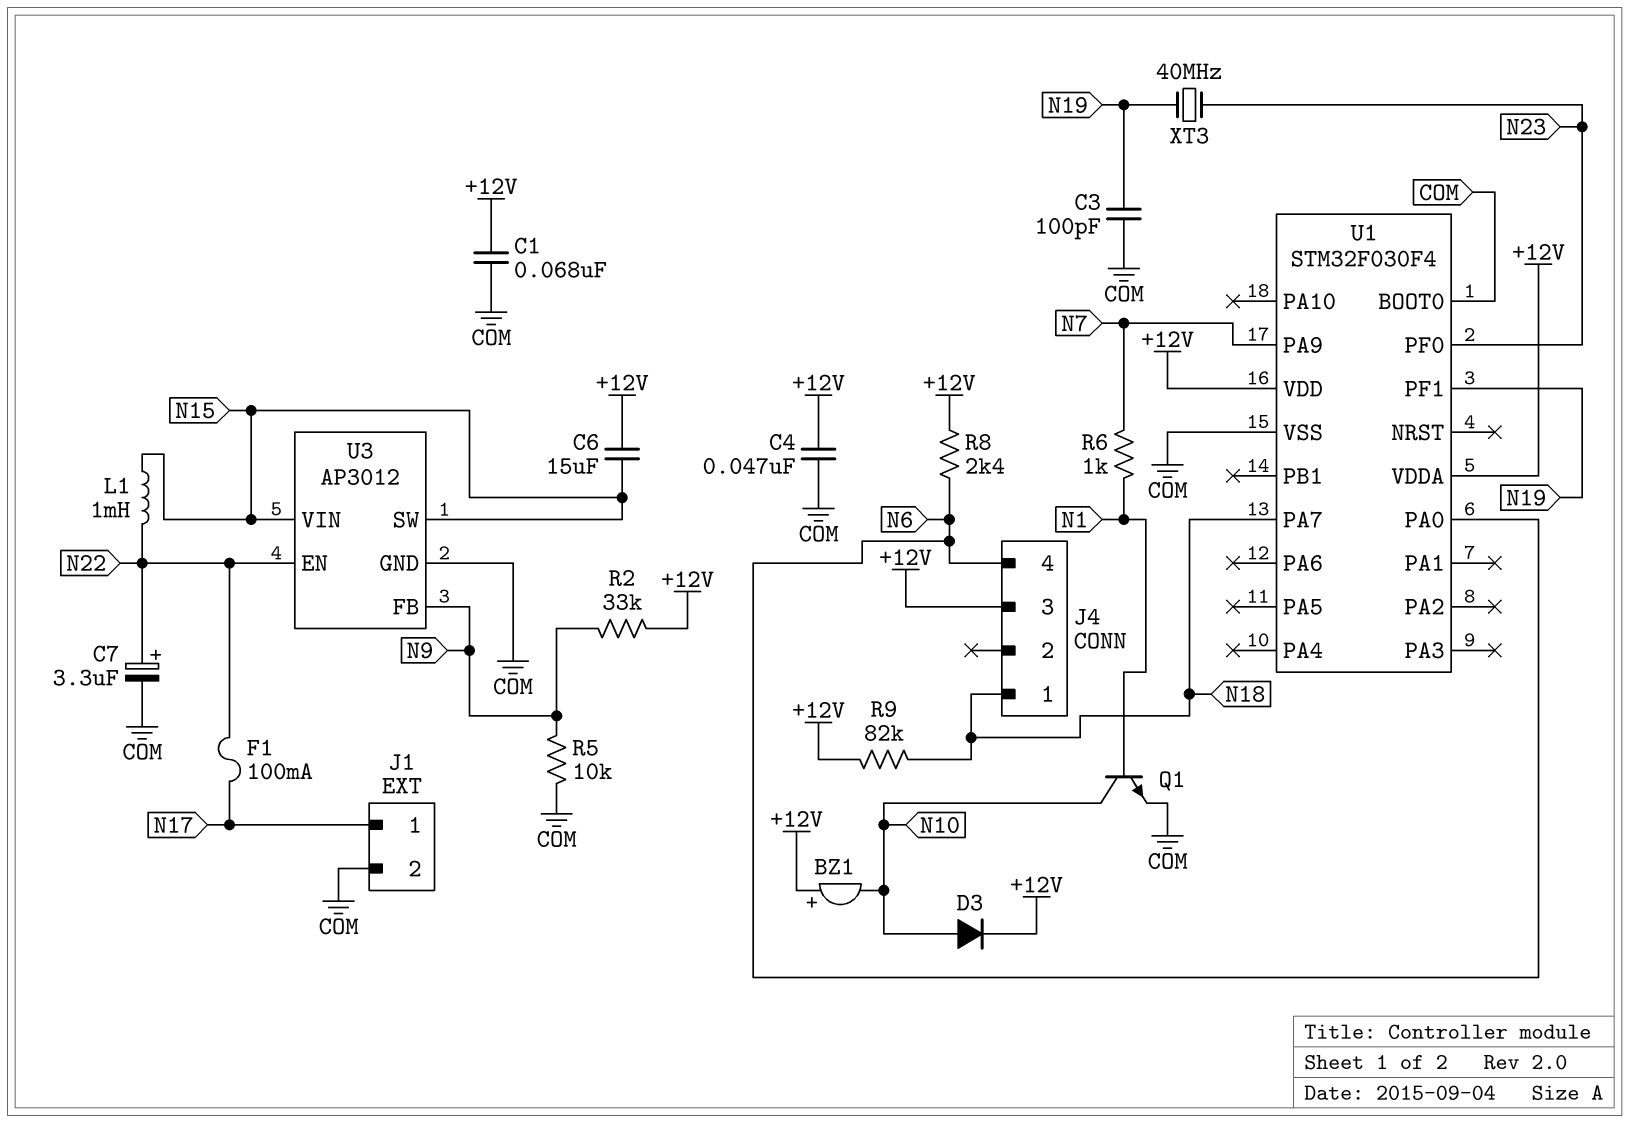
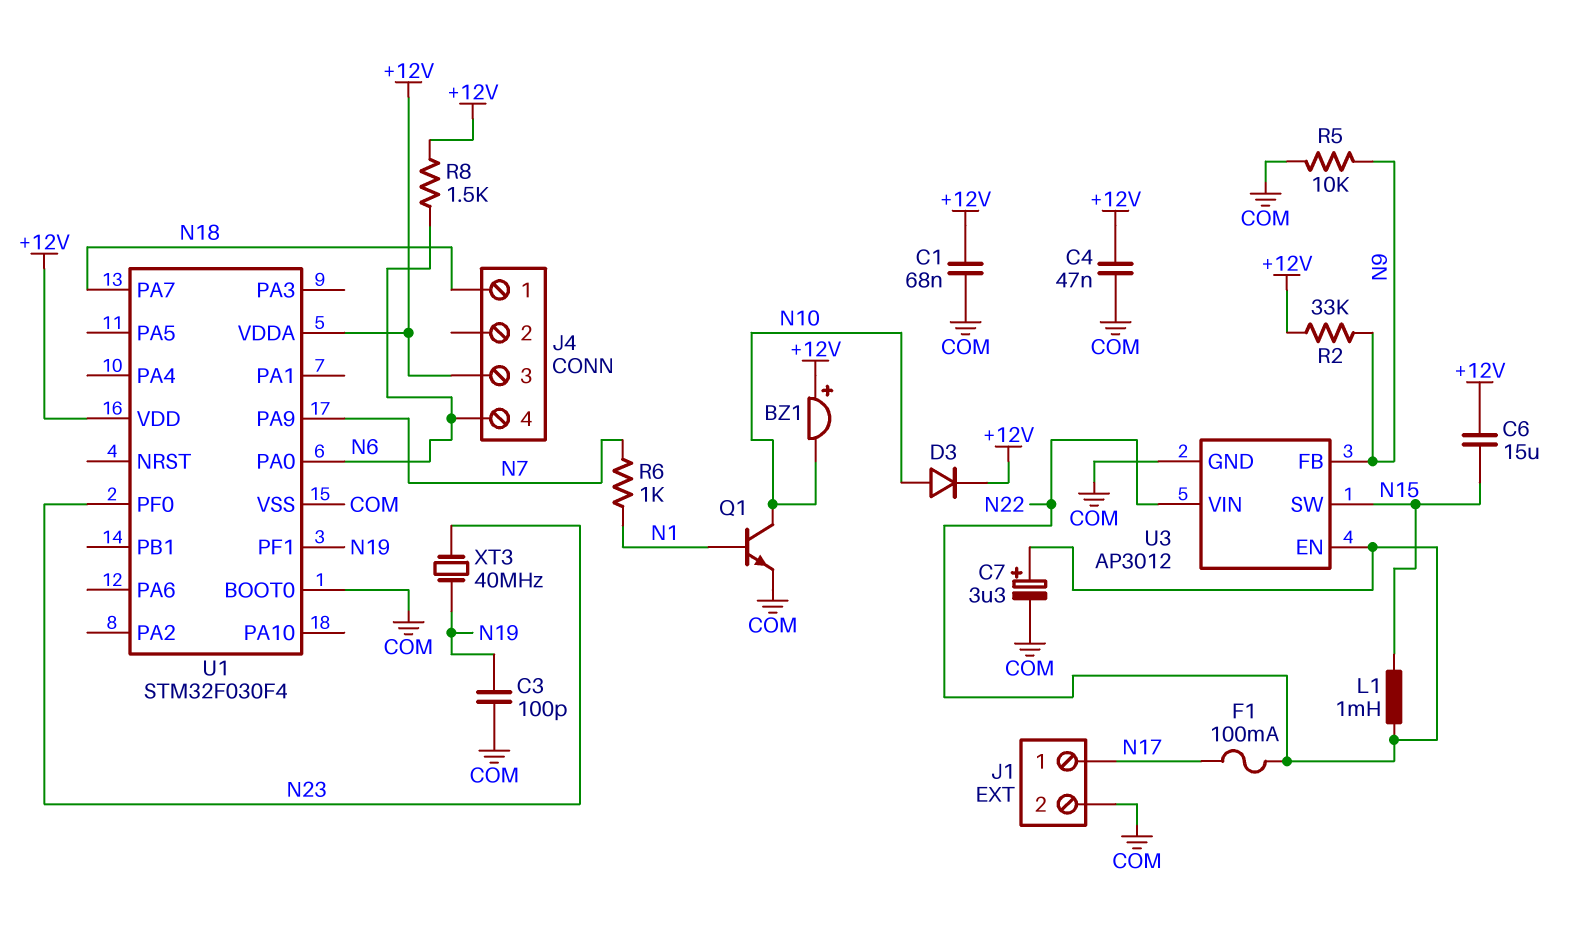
R8: 2.4k (+12V, N6) -> 1.5k (+12V, N6)
R9: 82k (+12V, N18) -> none
U3 pin VIN: N15 -> N22

